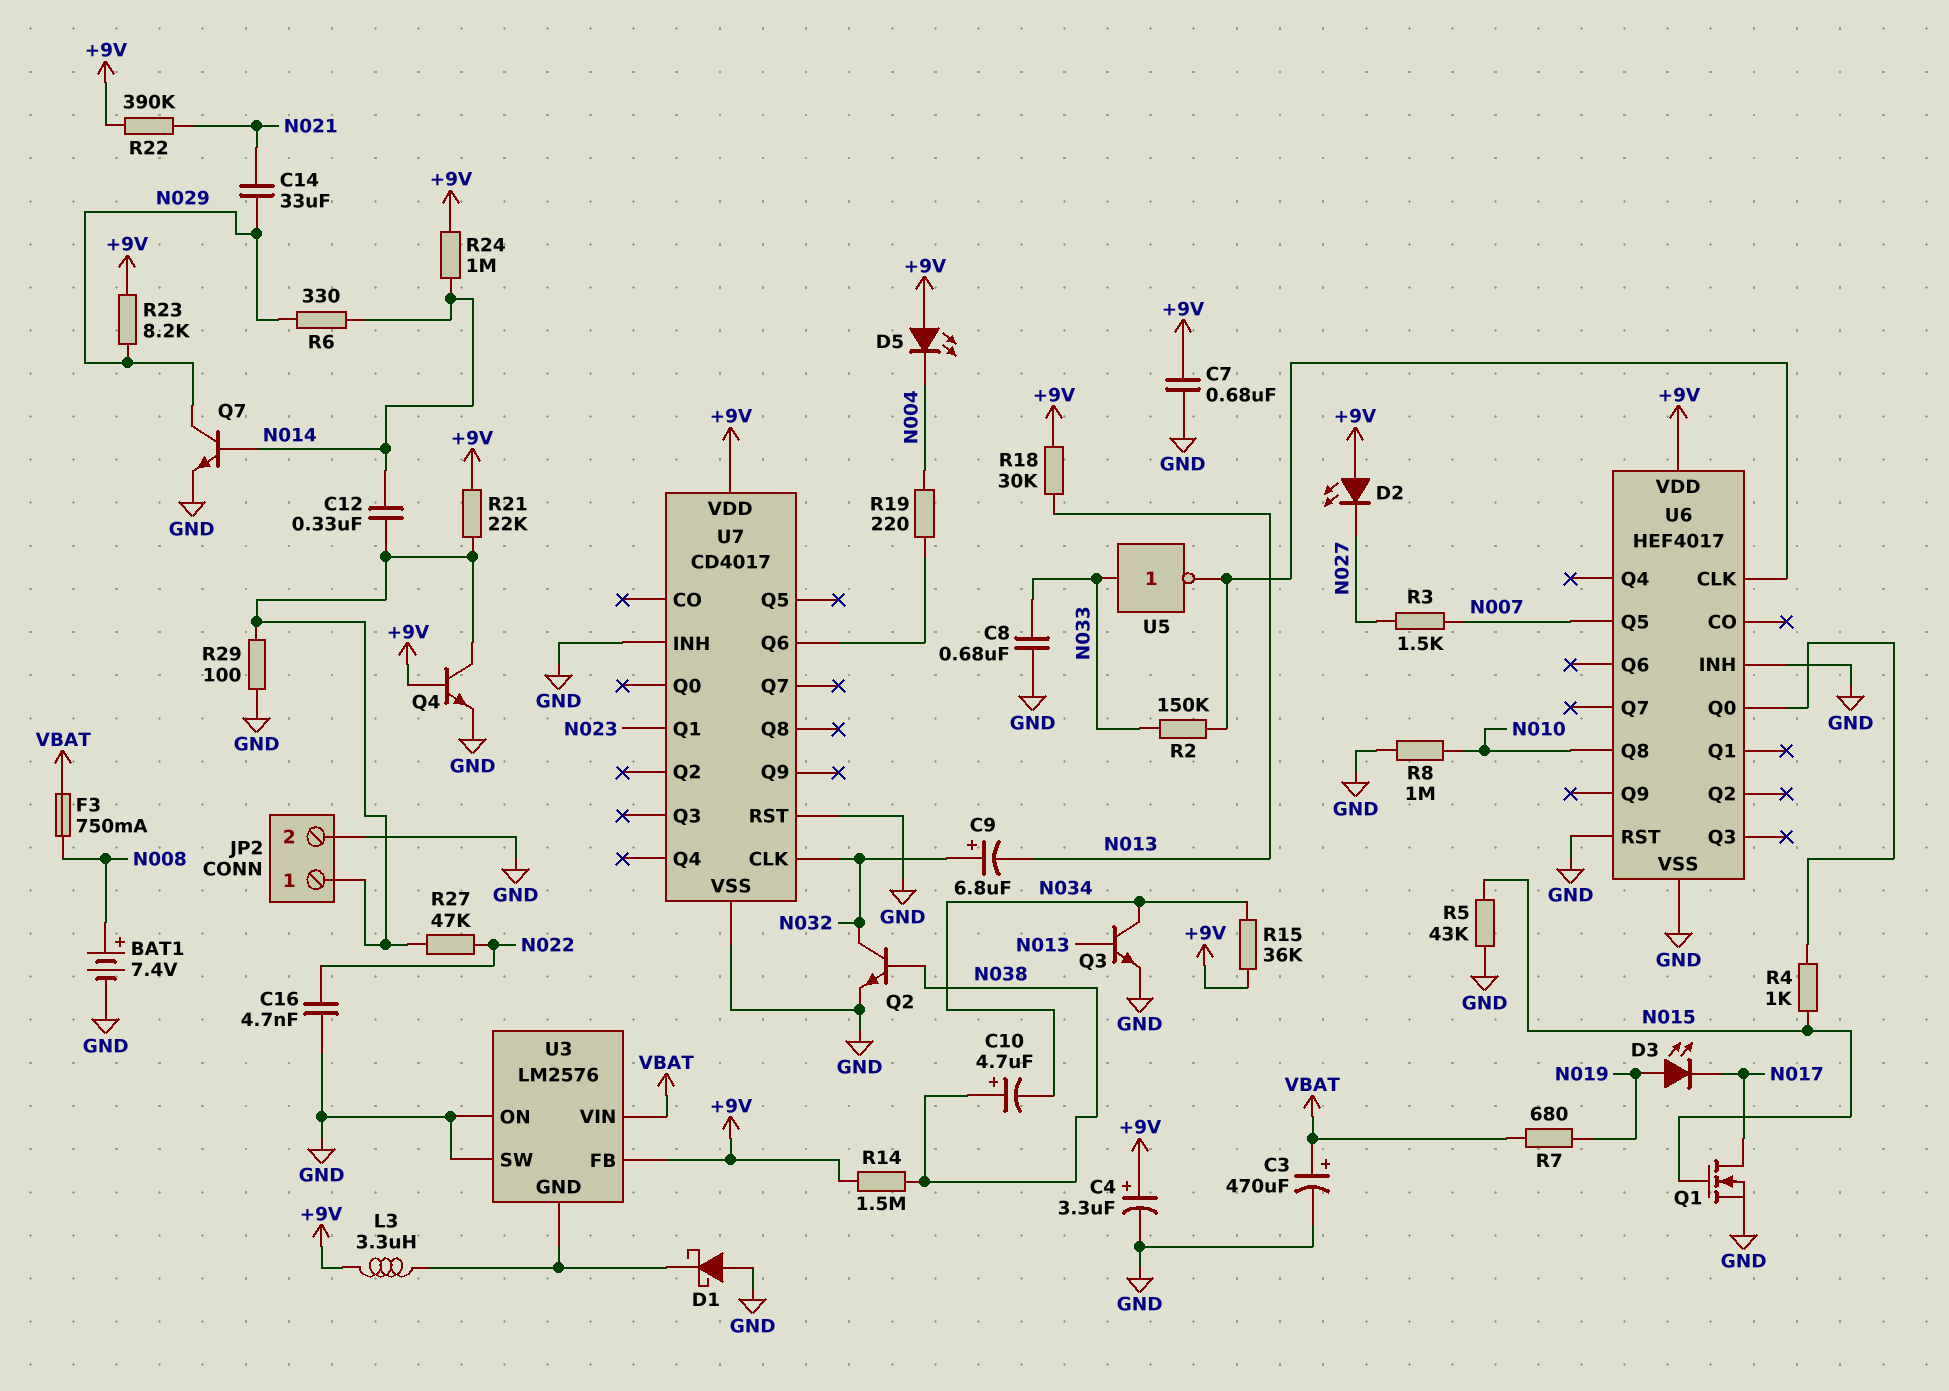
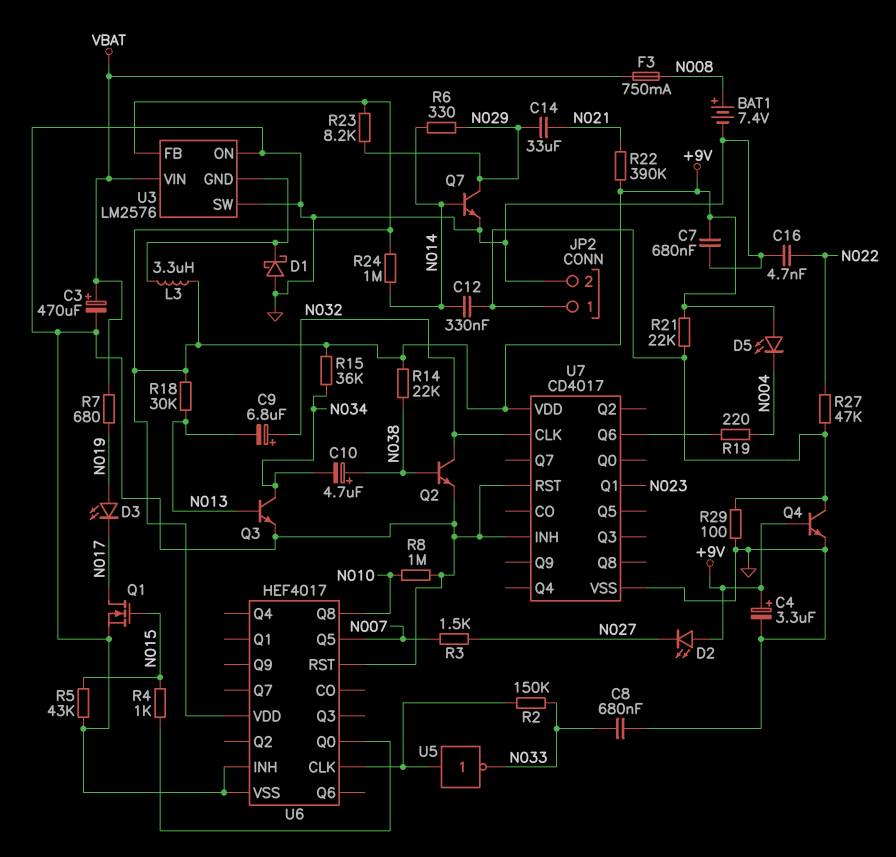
R14: 1.5M (+9V, N038) -> 22k (+9V, N038)
U5: NOT (in N033, out U6/CLK) -> NOT (in U6/CLK, out N033)

